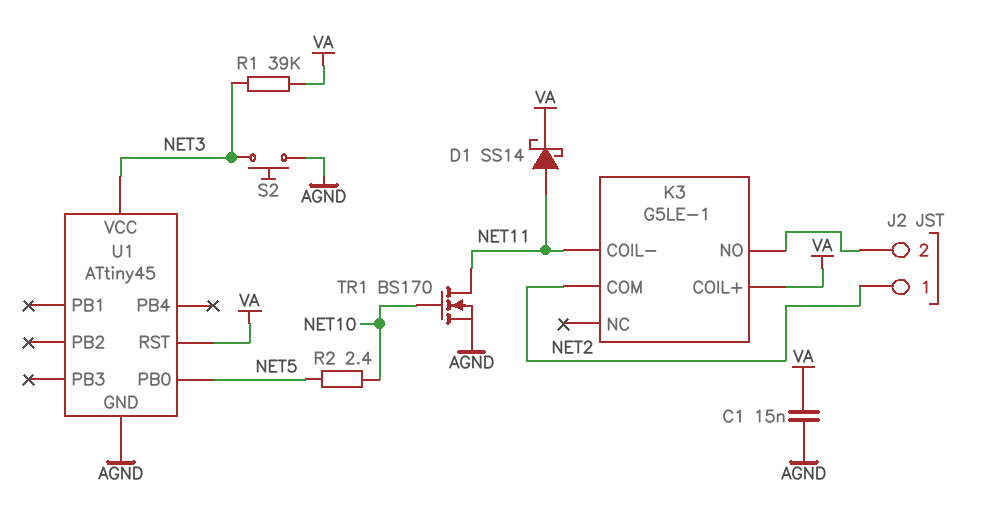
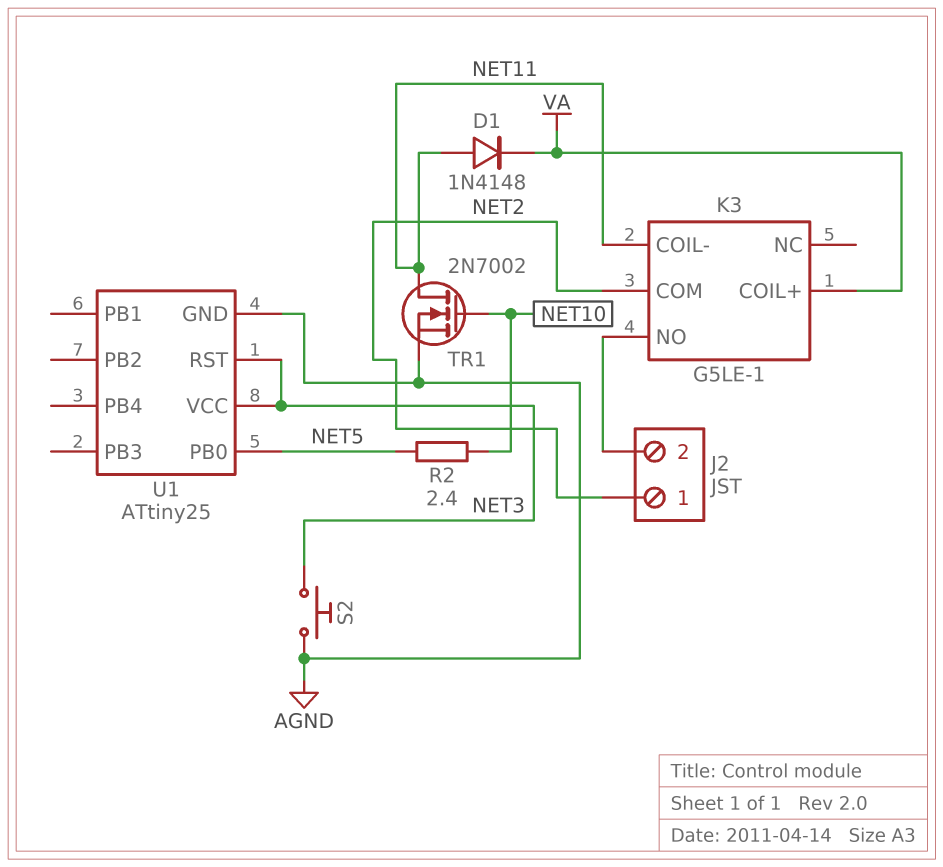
C1: 15nF (AGND, VA) -> none
D1: schottky SS14 (A NET11, K VA) -> diode 1N4148 (A NET11, K VA)
R1: 39k (NET3, VA) -> none
TR1: NMOS BS170 (G NET10, D NET11, S AGND) -> NMOS 2N7002 (G NET10, D NET11, S AGND)
U1: ATtiny45 -> ATtiny25
U1 pin RST: VA -> NET3

